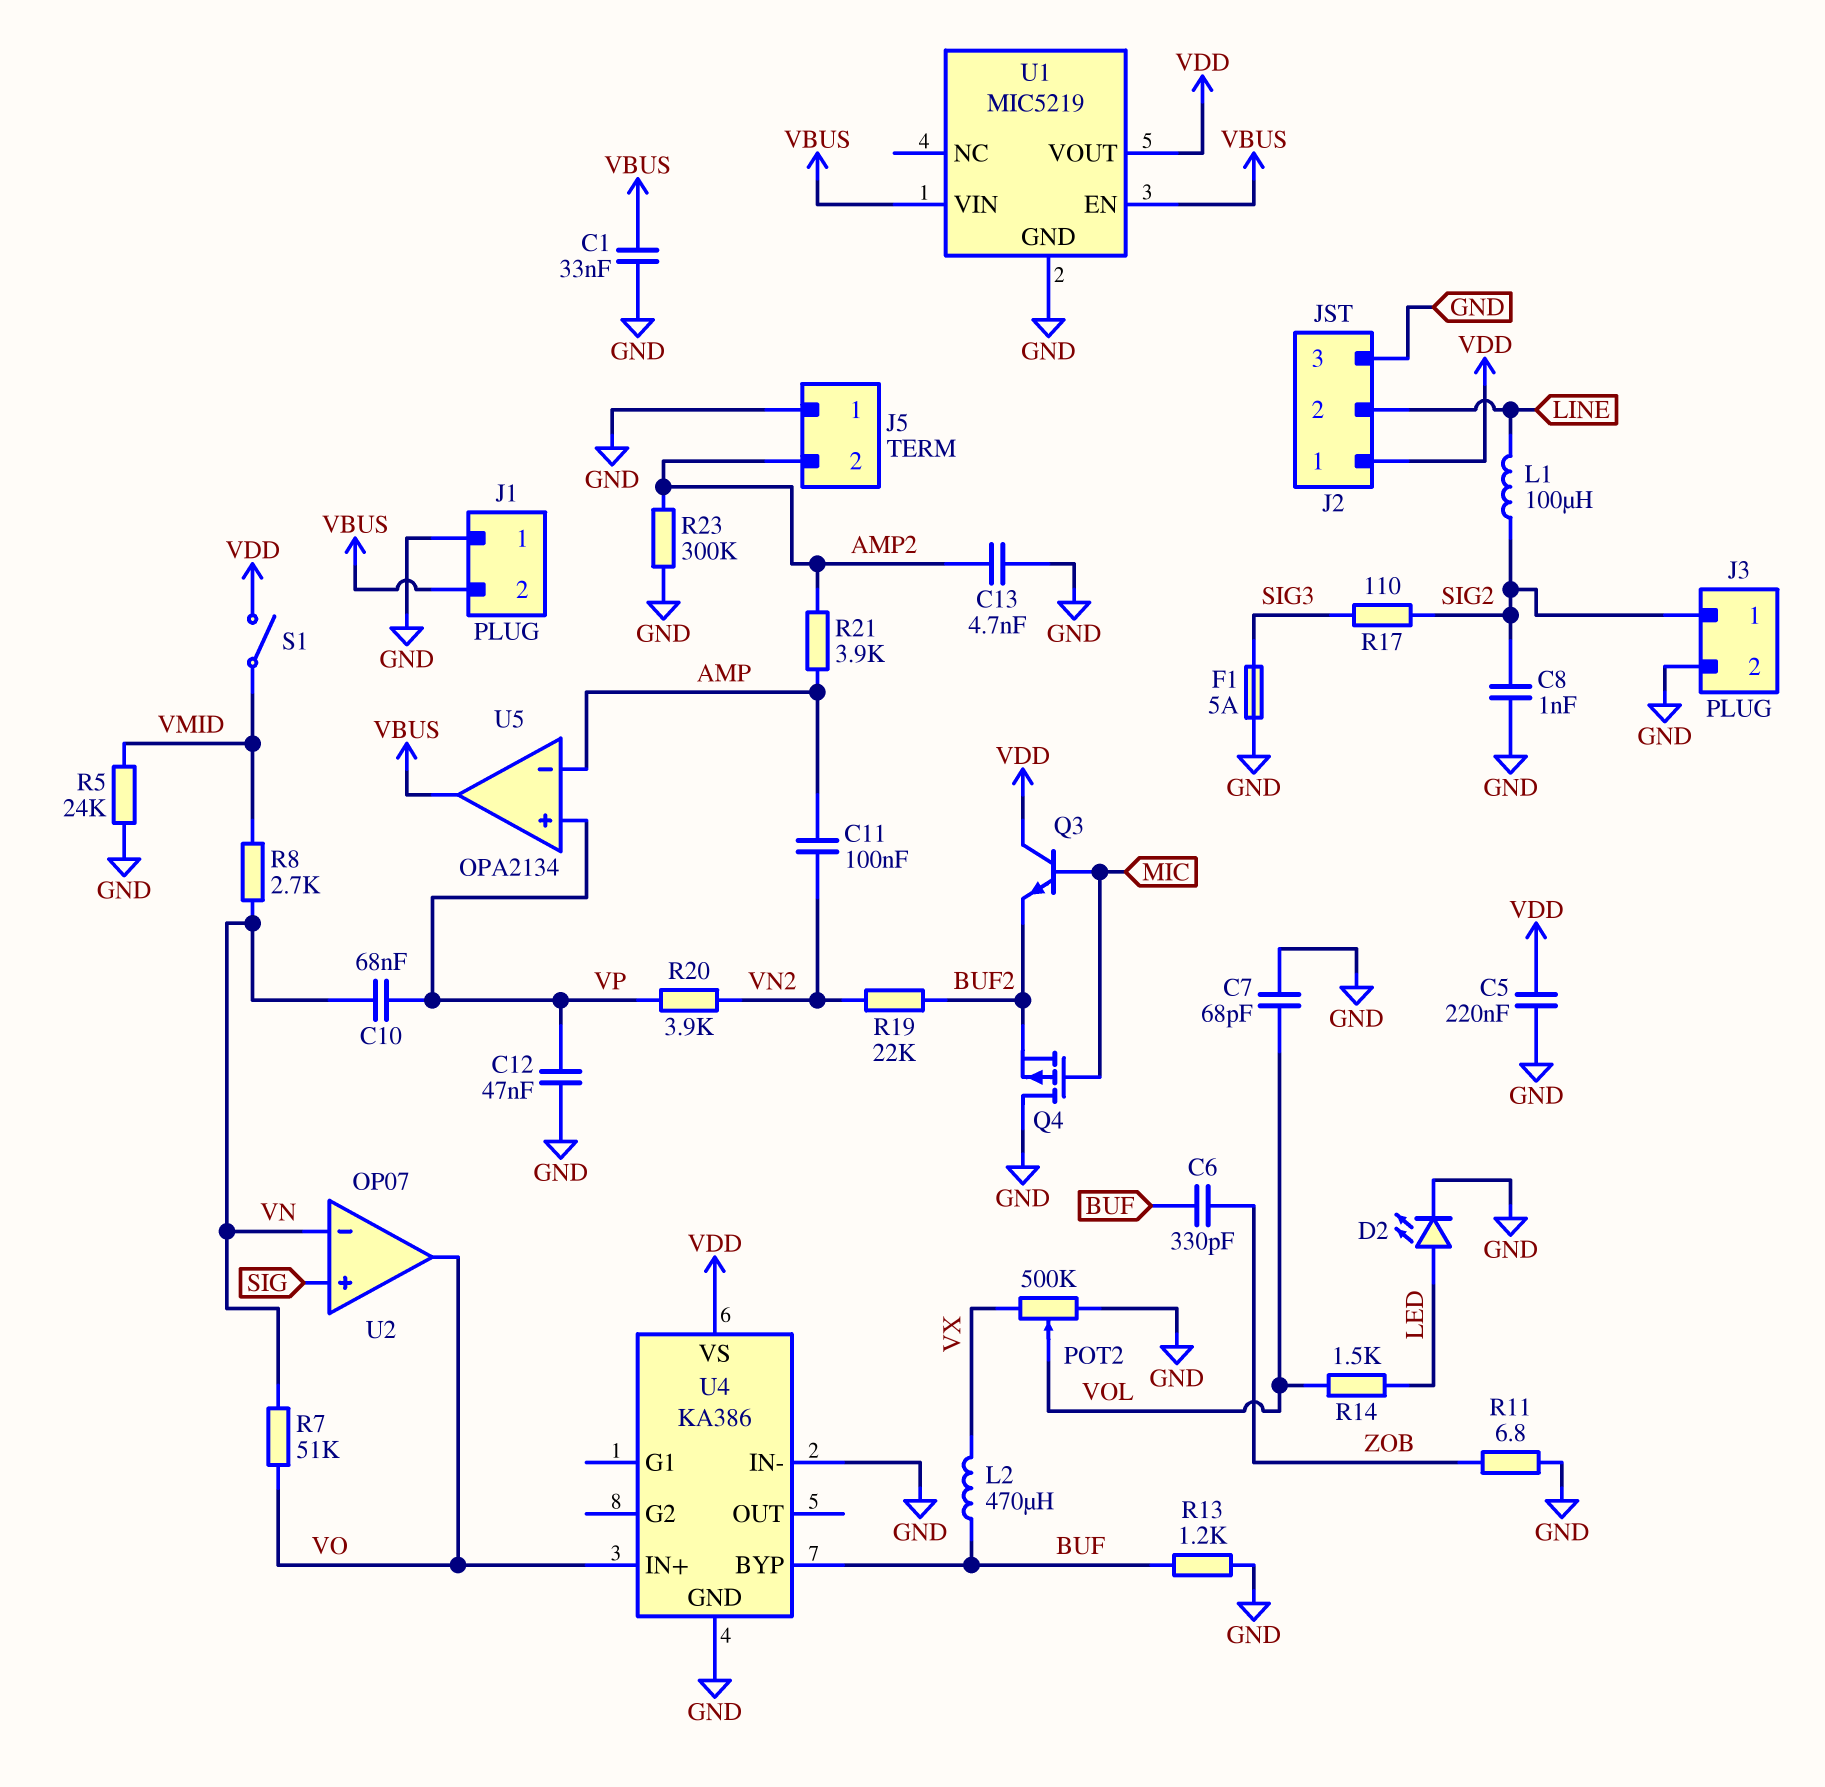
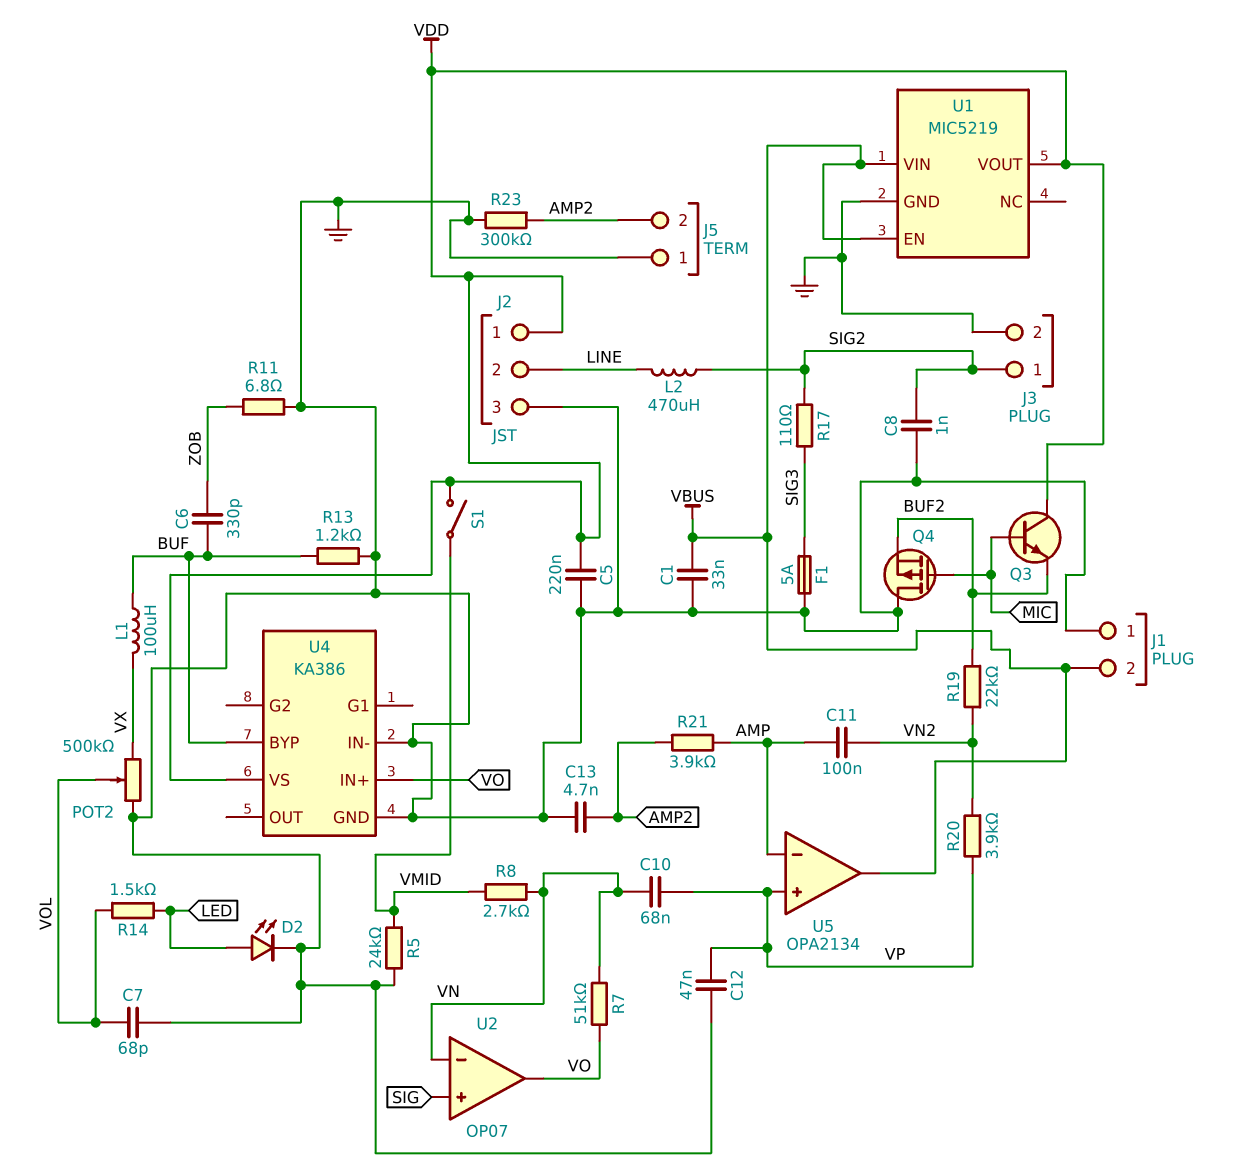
L1: 100uH (LINE, SIG2) -> 100uH (BUF, VX)
L2: 470uH (BUF, VX) -> 470uH (LINE, SIG2)

